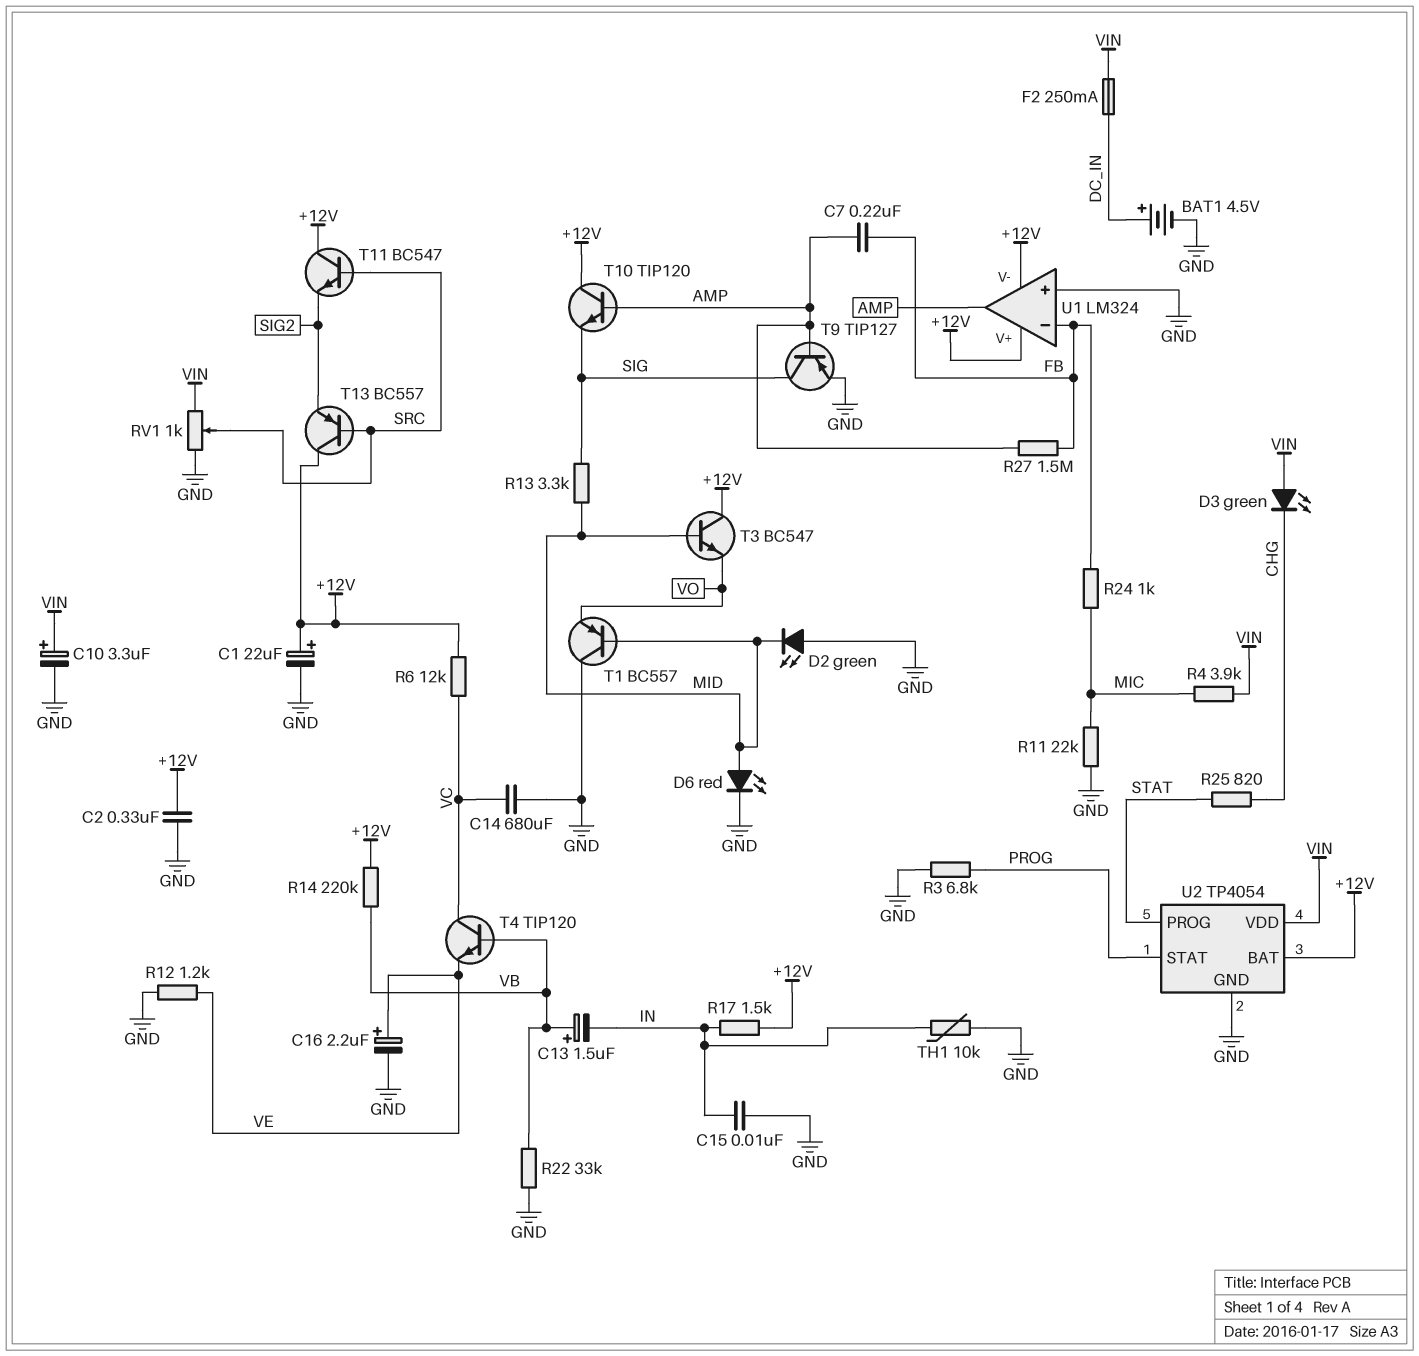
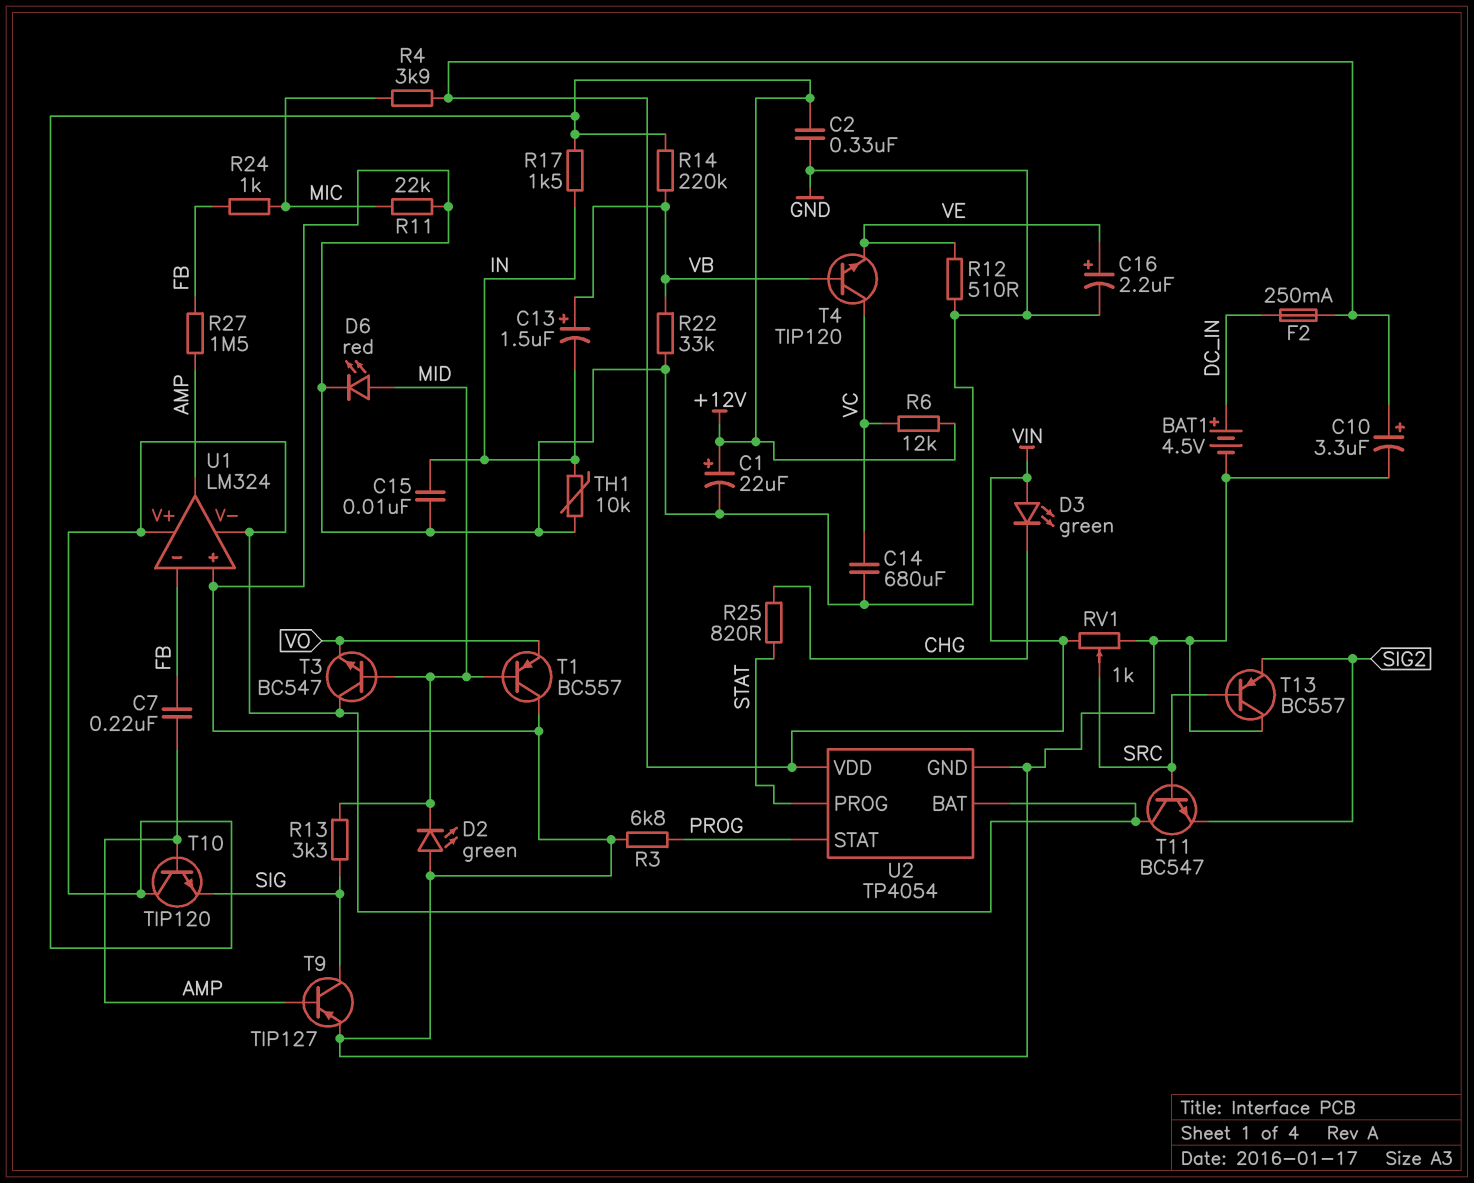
R12: 1.2k (GND, VE) -> 510 (GND, VE)
T13: PNP BC557 (B SRC, C +12V, E SIG2) -> PNP BC557 (B SRC, C GND, E SIG2)

